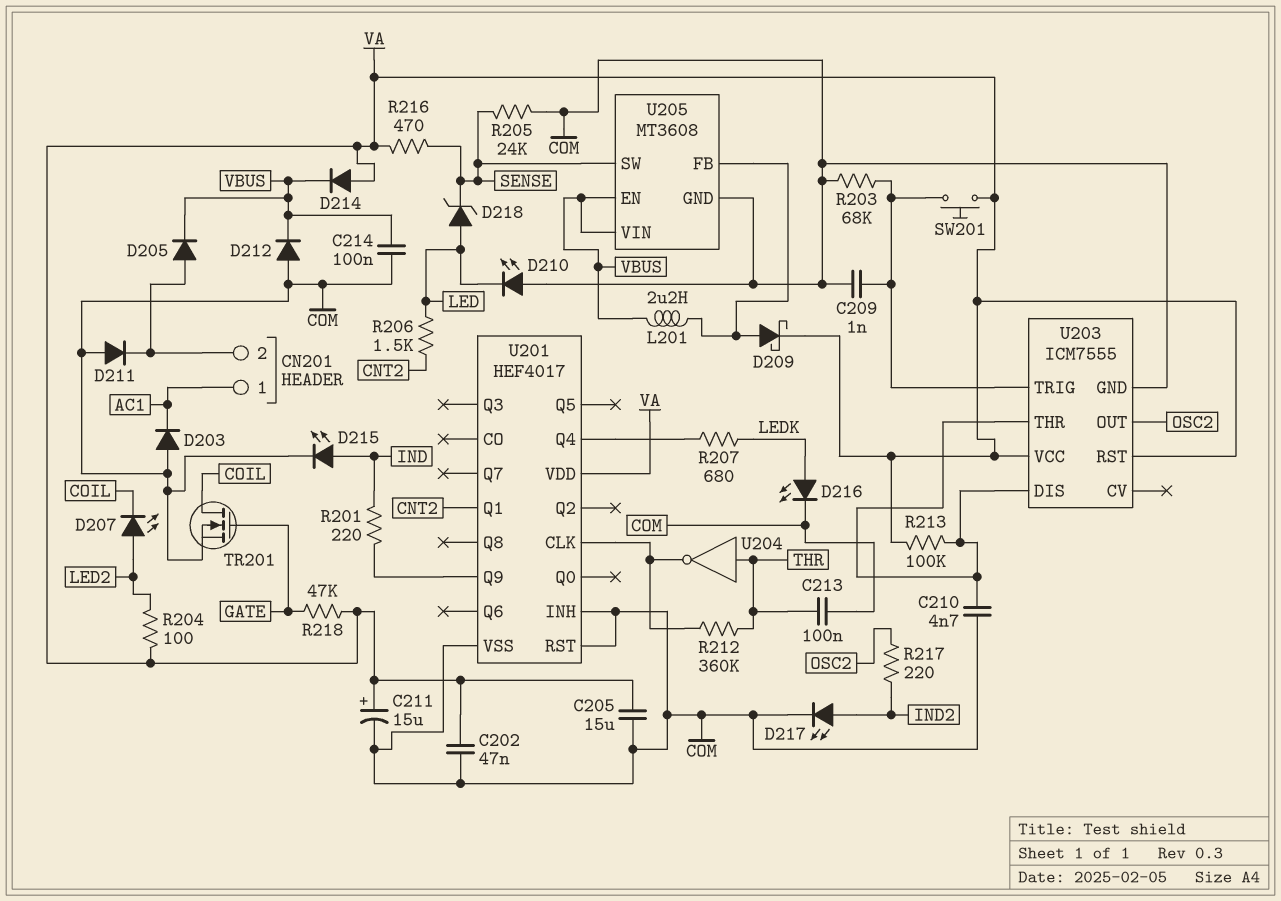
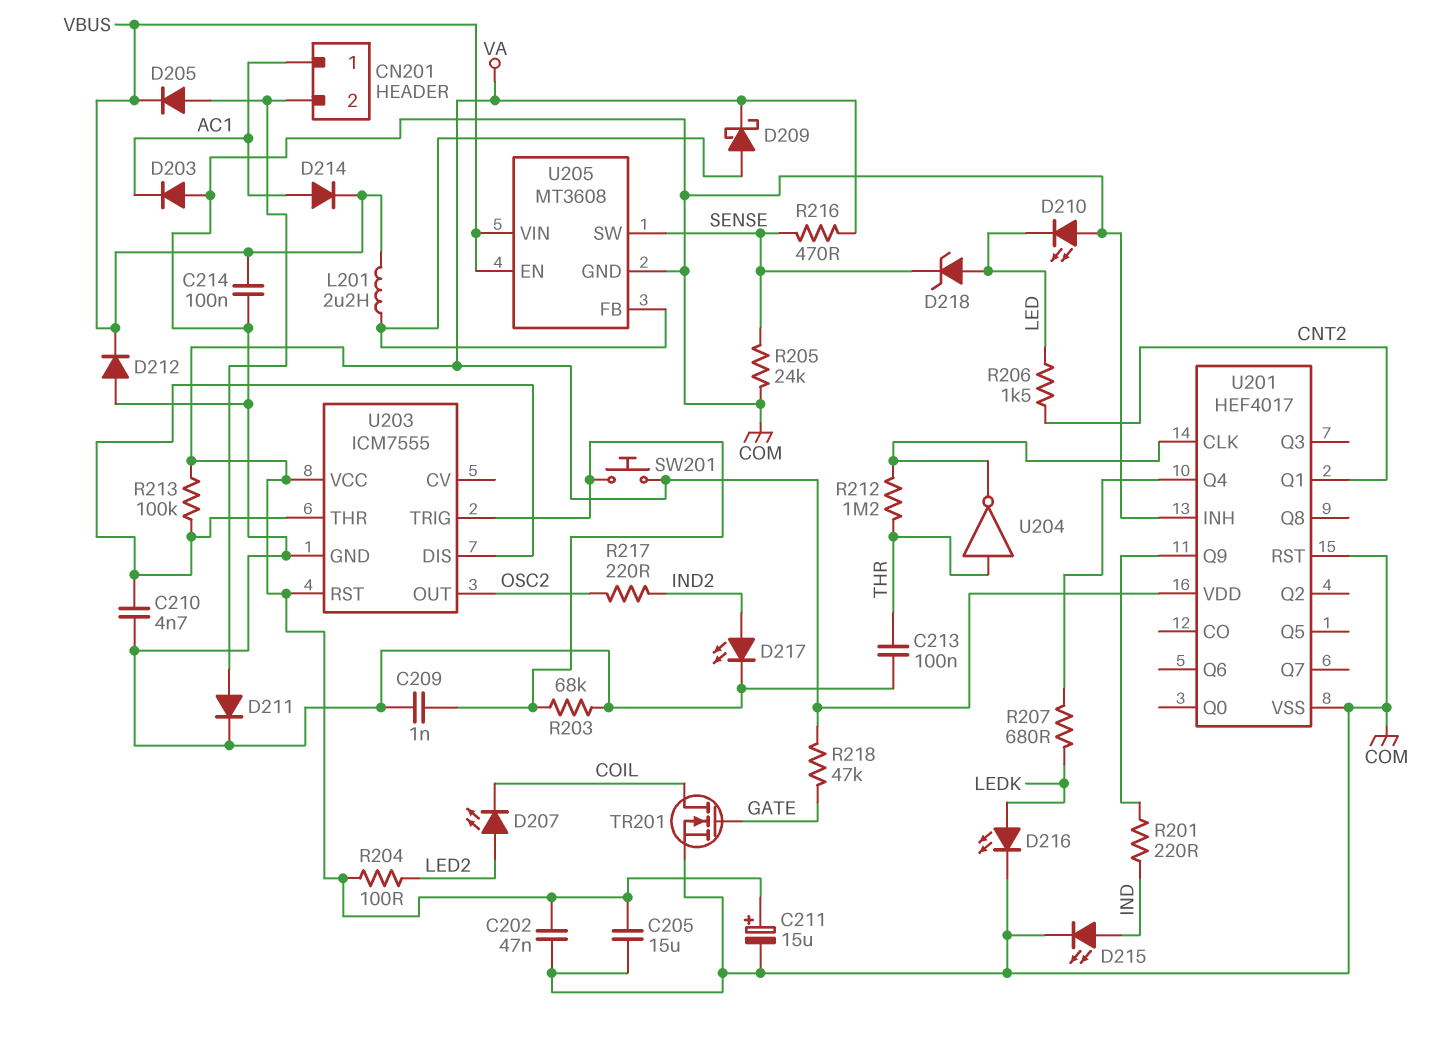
D211: diode (A COM, K CN201/2) -> diode (A CN201/2, K COM)
D214: diode (A VA, K VBUS) -> diode (A AC1, K VBUS)
R212: 360k (THR, U201/CLK) -> 1.2M (THR, U201/CLK)

